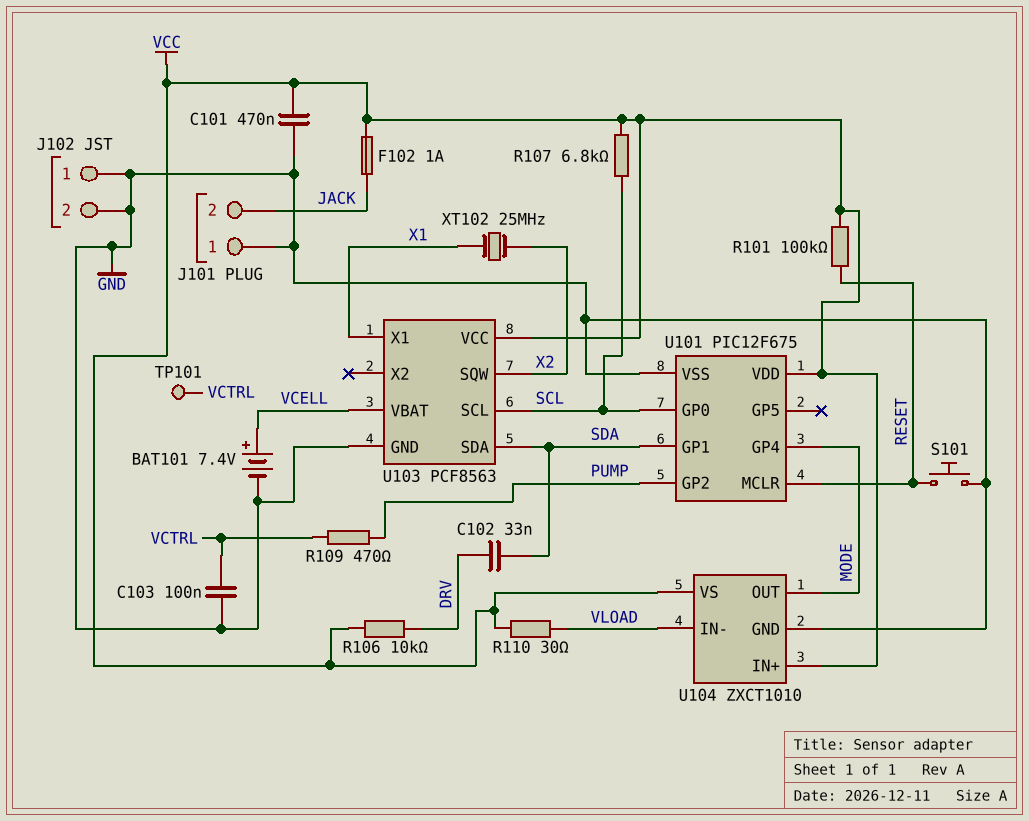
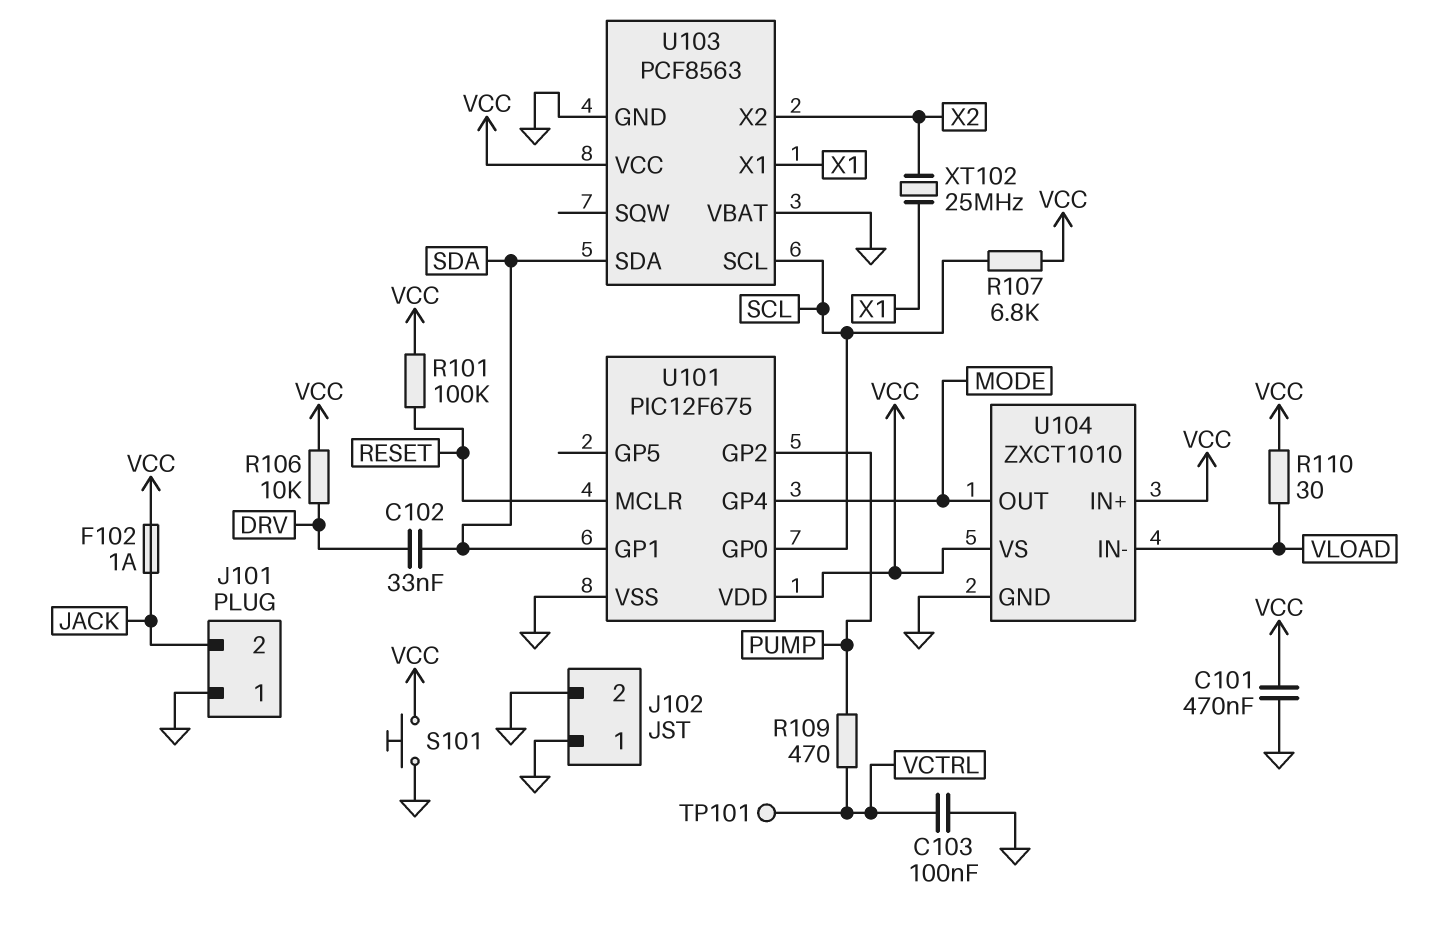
BAT101: 7.4V (plus VCELL, minus GND) -> none
S101: button (GND, RESET) -> button (GND, VCC)
U103 pin SQW: X2 -> none
U103 pin VBAT: VCELL -> GND
U103 pin X2: none -> X2

